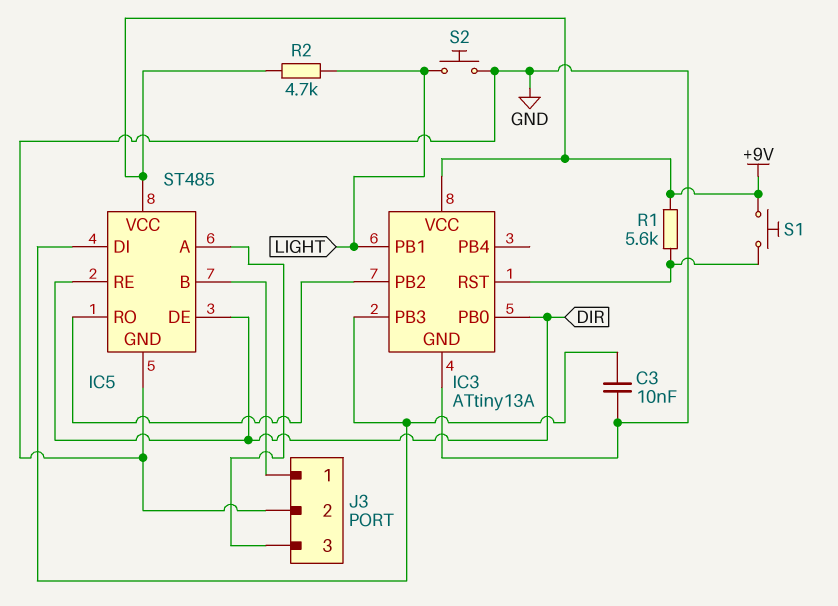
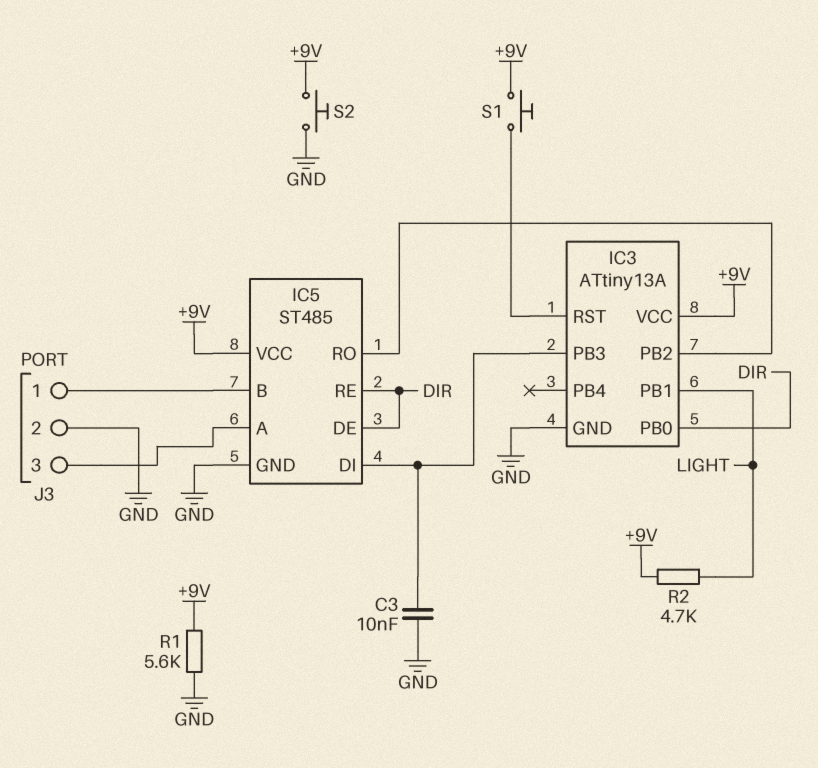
R1: 5.6k (+9V, IC3/RST) -> 5.6k (+9V, GND)
S2: button (GND, LIGHT) -> button (+9V, GND)

